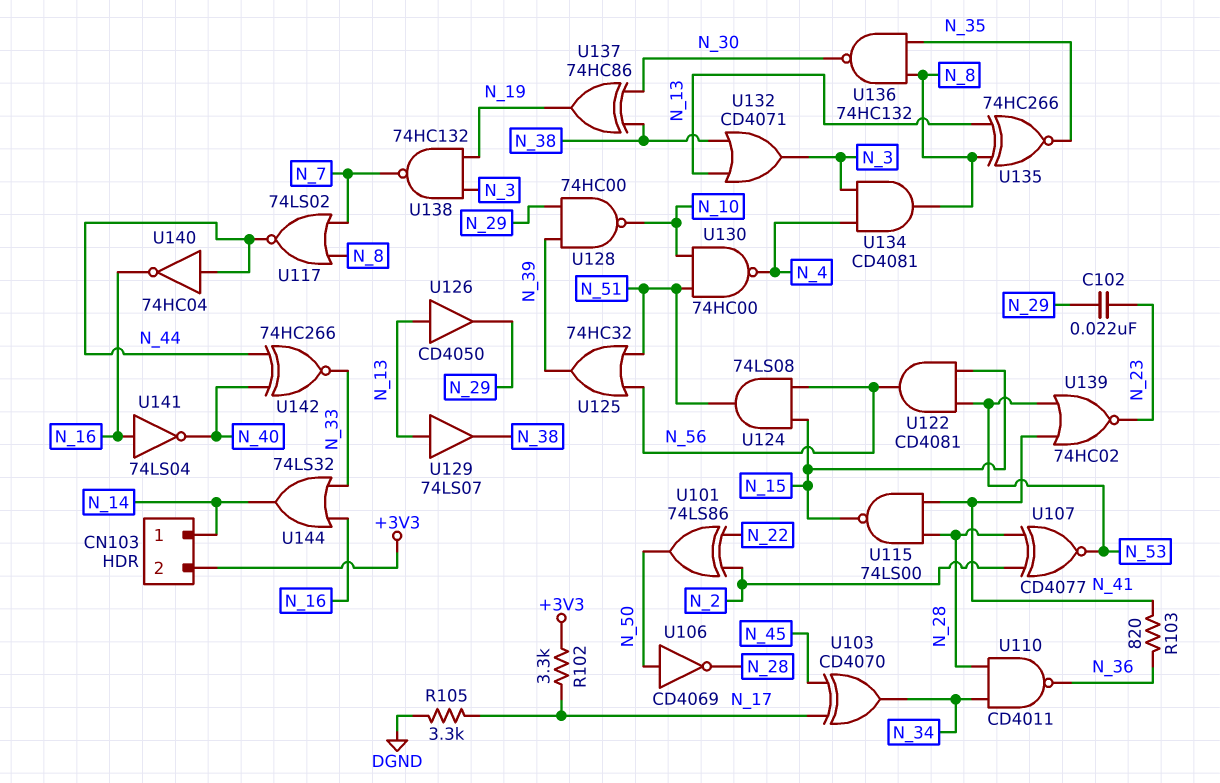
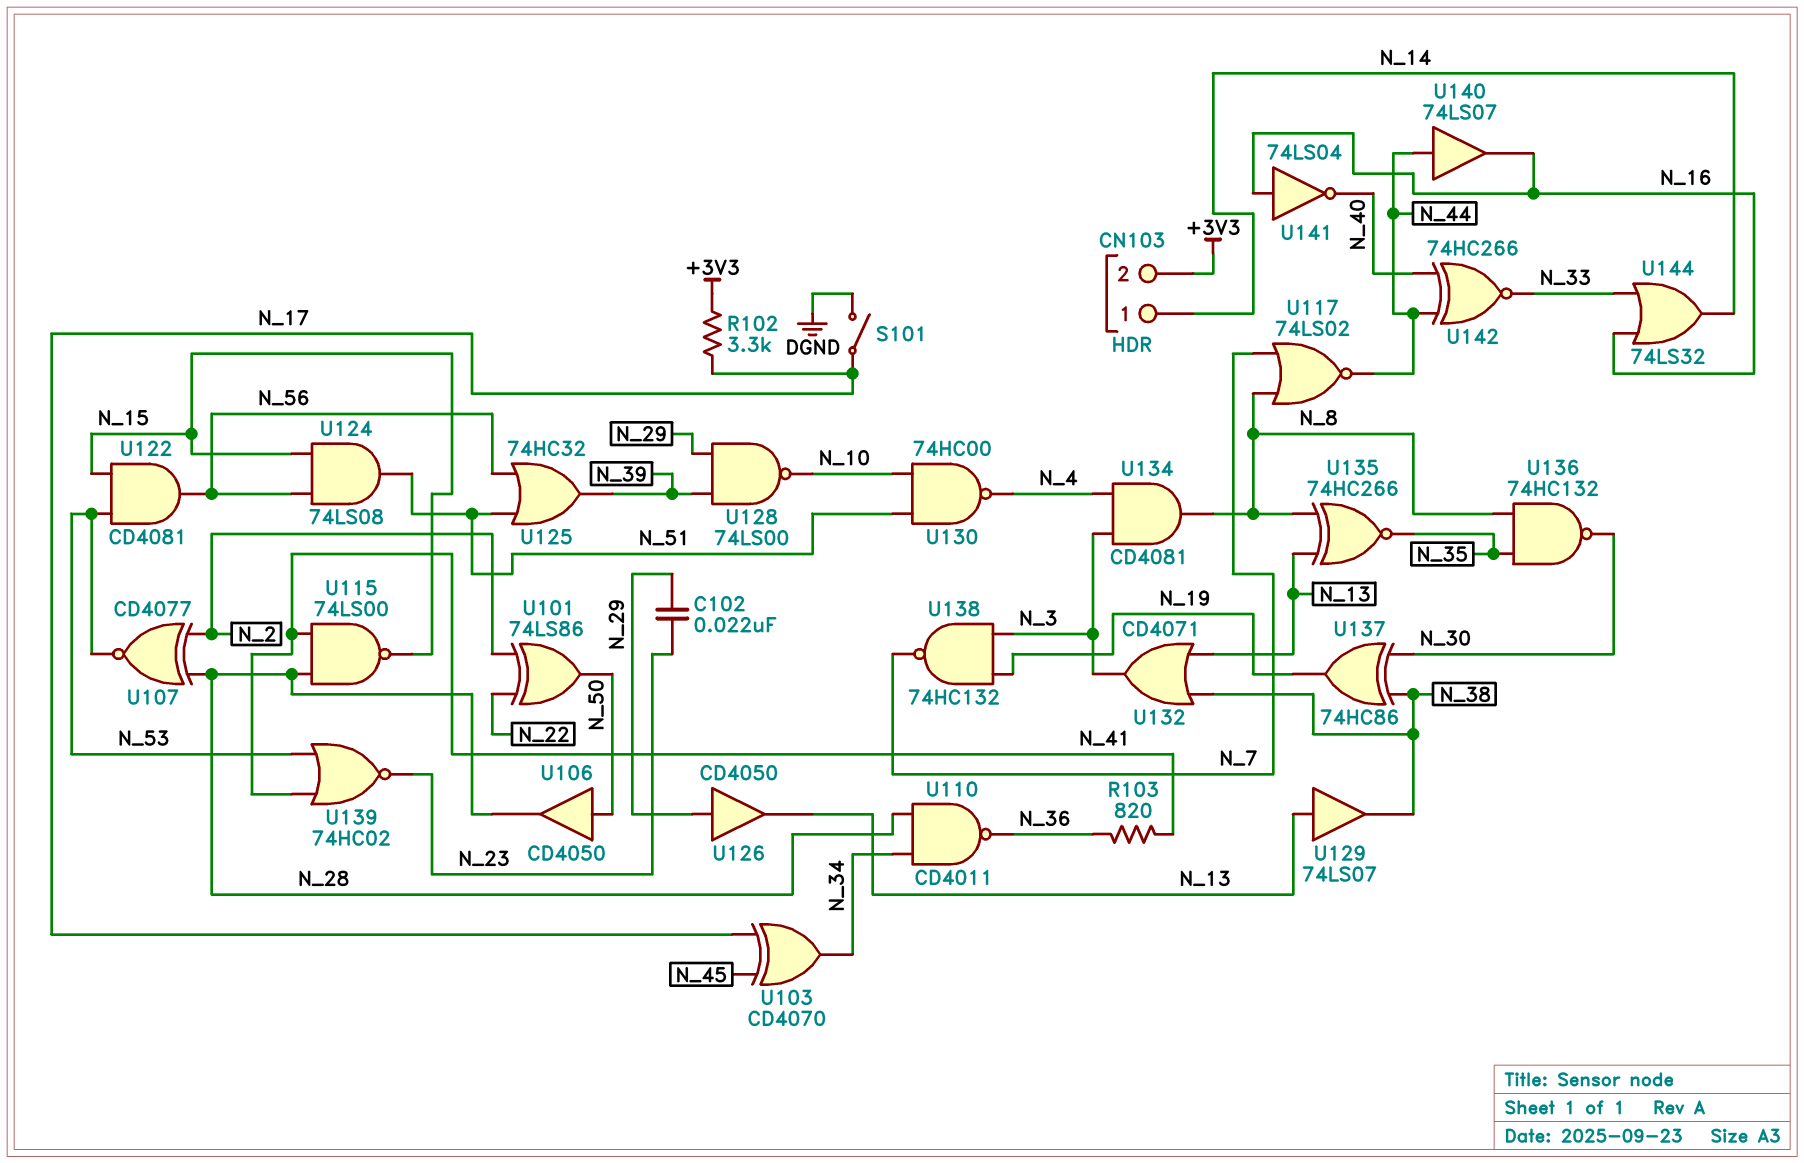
R105: 3.3k (DGND, N_17) -> none
S101: none -> switch (DGND, N_17)
U106: NOT CD4069 (in N_50, out N_28) -> buffer CD4050 (in N_50, out N_28)
U126: buffer CD4050 (in N_13, out N_29) -> buffer CD4050 (in N_29, out N_13)
U128: NAND 74HC00 (in N_29, in N_39, out N_10) -> NAND 74LS00 (in N_29, in N_39, out N_10)
U140: NOT 74HC04 (in N_44, out N_16) -> buffer 74LS07 (in N_44, out N_16)

